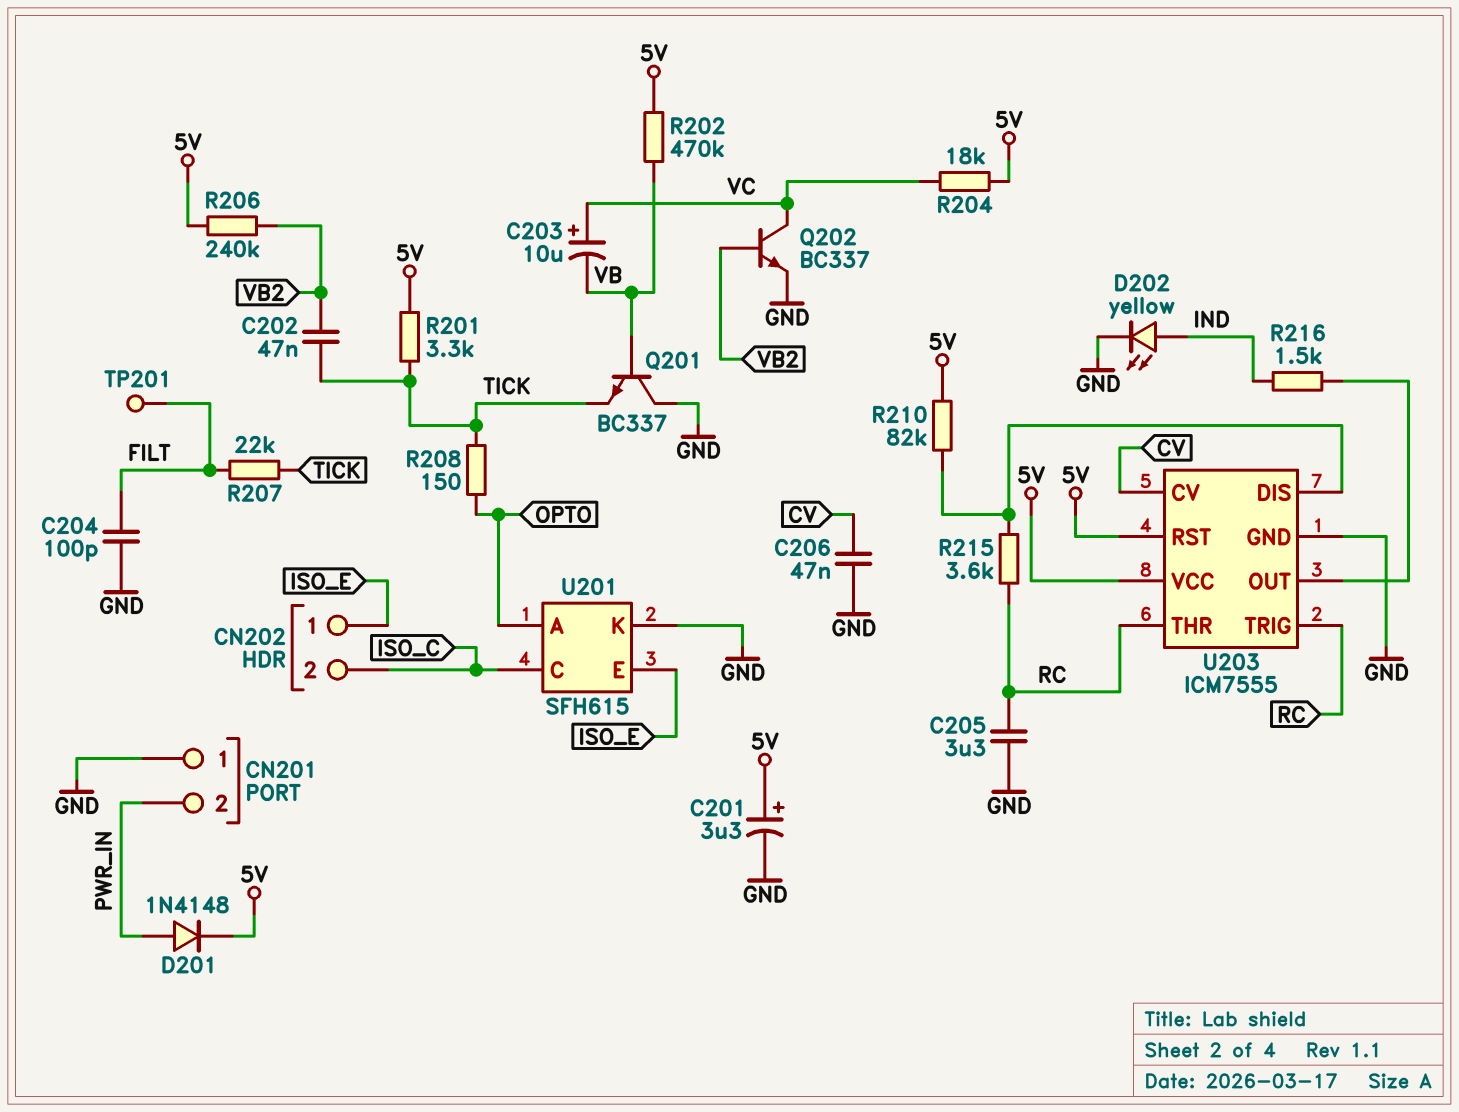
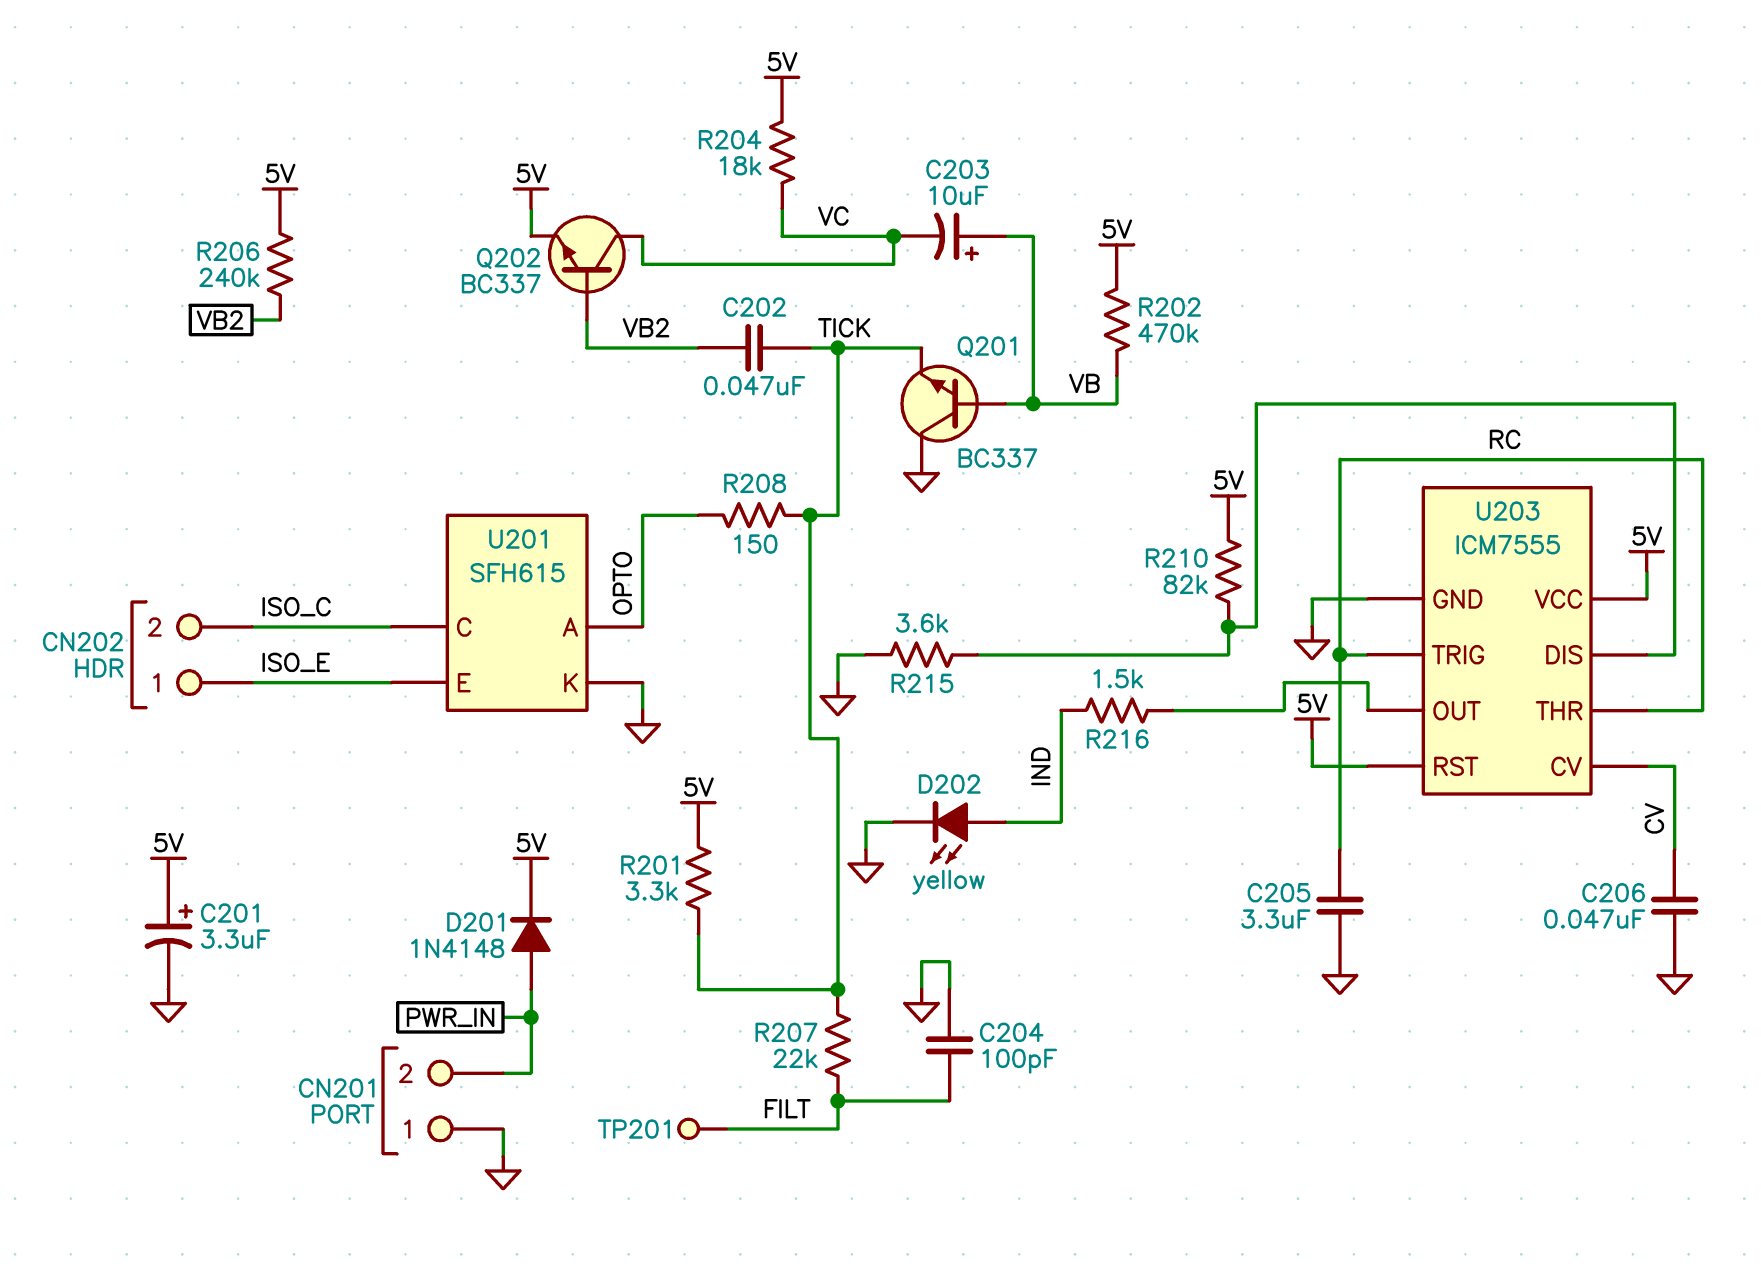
C203: 10uF (plus VC, minus VB) -> 10uF (plus VB, minus VC)
Q202: NPN BC337 (B VB2, C VC, E GND) -> NPN BC337 (B VB2, C VC, E 5V)
R215: 3.6k (RC, U203/DIS) -> 3.6k (GND, U203/DIS)

